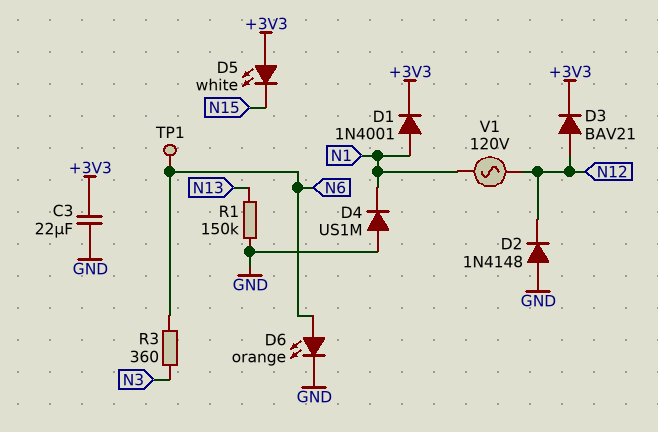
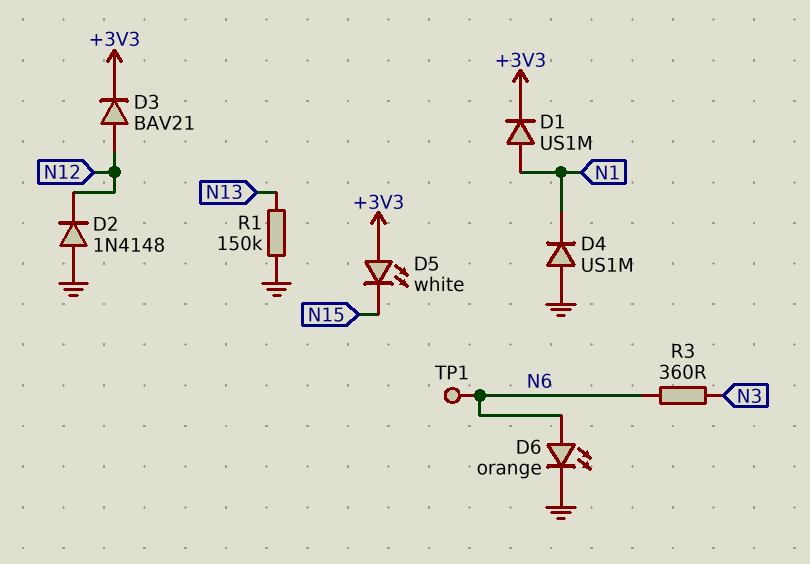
C3: 22uF (+3V3, GND) -> none
D1: diode 1N4001 (A N1, K +3V3) -> diode US1M (A N1, K +3V3)
V1: AC 120V (N1, N12) -> none

